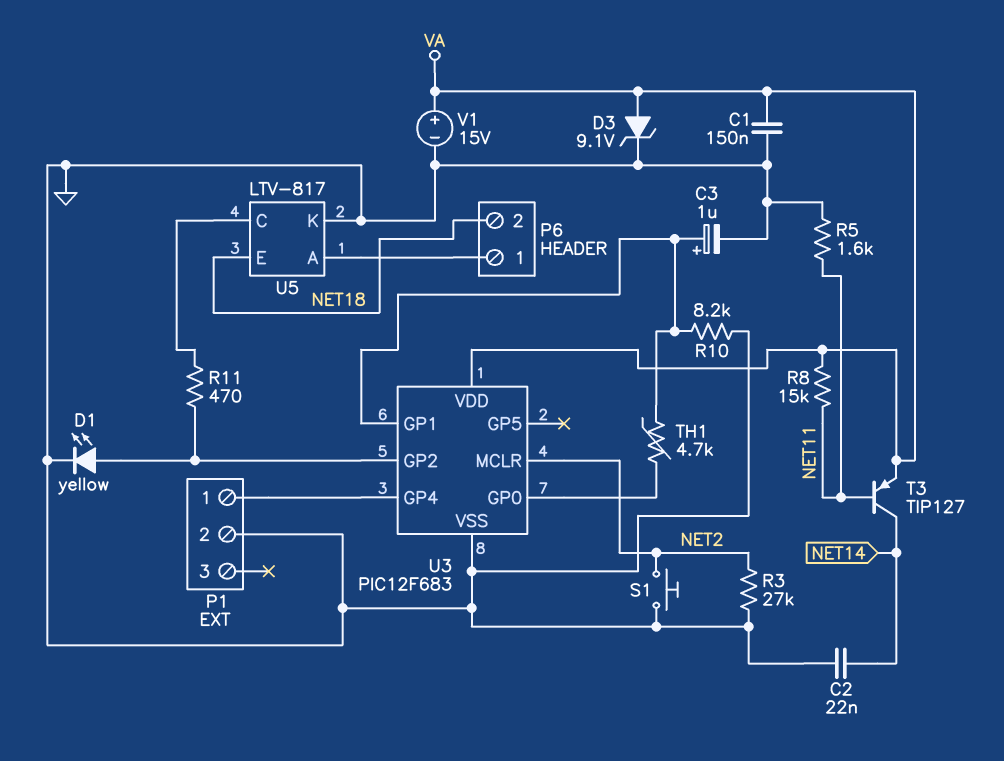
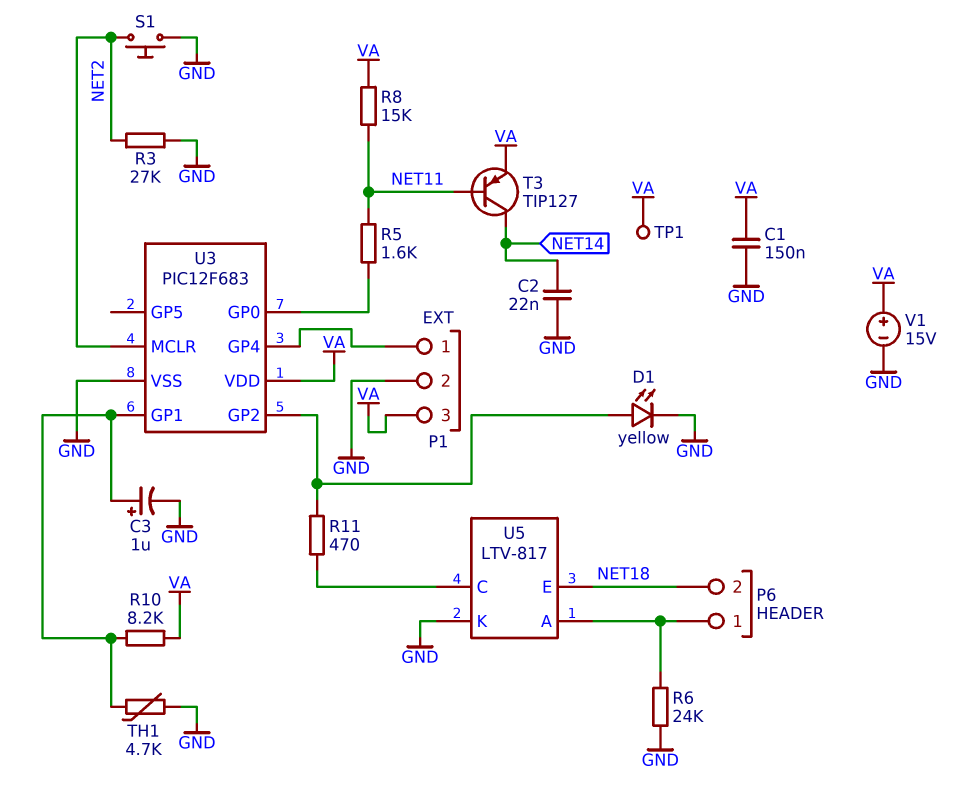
D3: zener 9.1V (A VA, K GND) -> none
P1 pin 3: none -> VA
R5: 1.6k (GND, NET11) -> 1.6k (NET11, U3/GP0)
R6: none -> 24k (GND, P6/1)
R10: 8.2k (GND, U3/GP1) -> 8.2k (U3/GP1, VA)
TH1: 4.7k (U3/GP0, U3/GP1) -> 4.7k (GND, U3/GP1)
TP1: none -> test point (VA)

